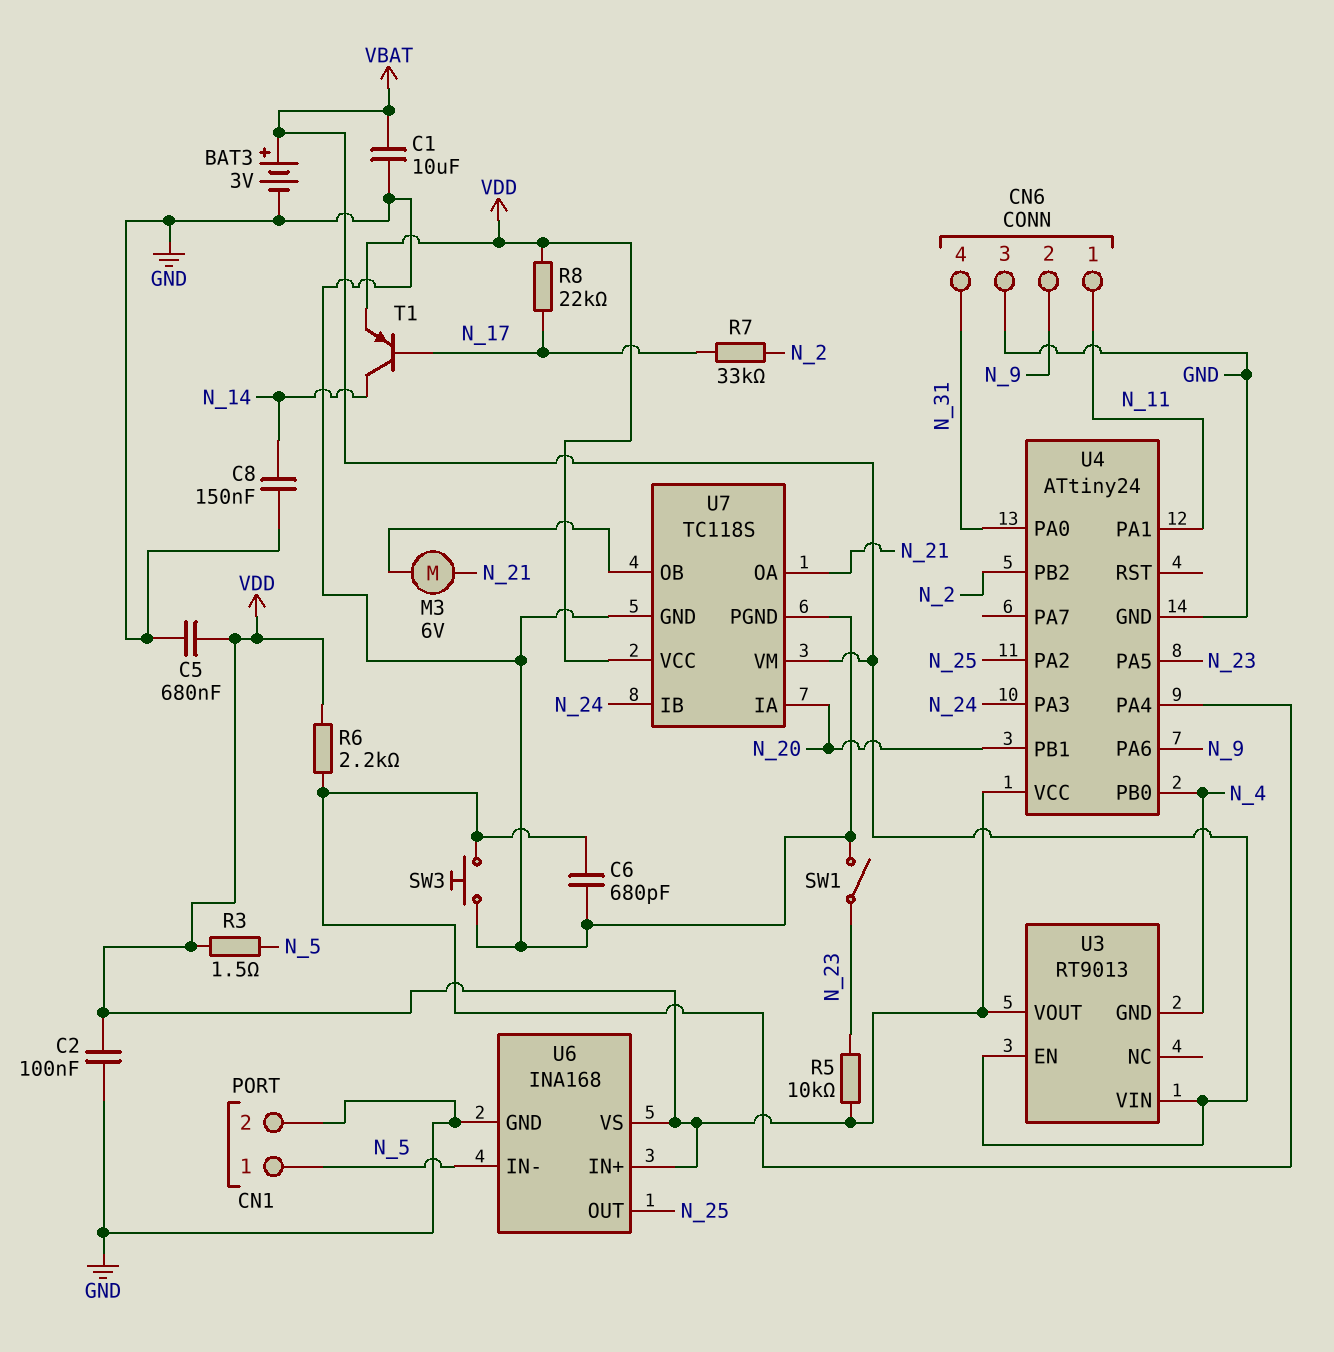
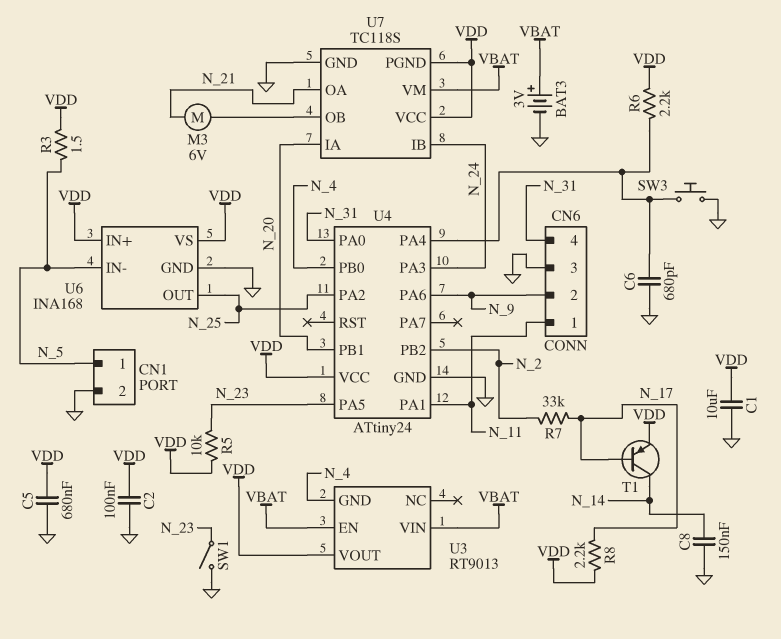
C1: 10uF (GND, VBAT) -> 10uF (GND, VDD)
R8: 22k (N_17, VDD) -> 2.2k (N_17, VDD)
U7 pin PGND: GND -> VDD

